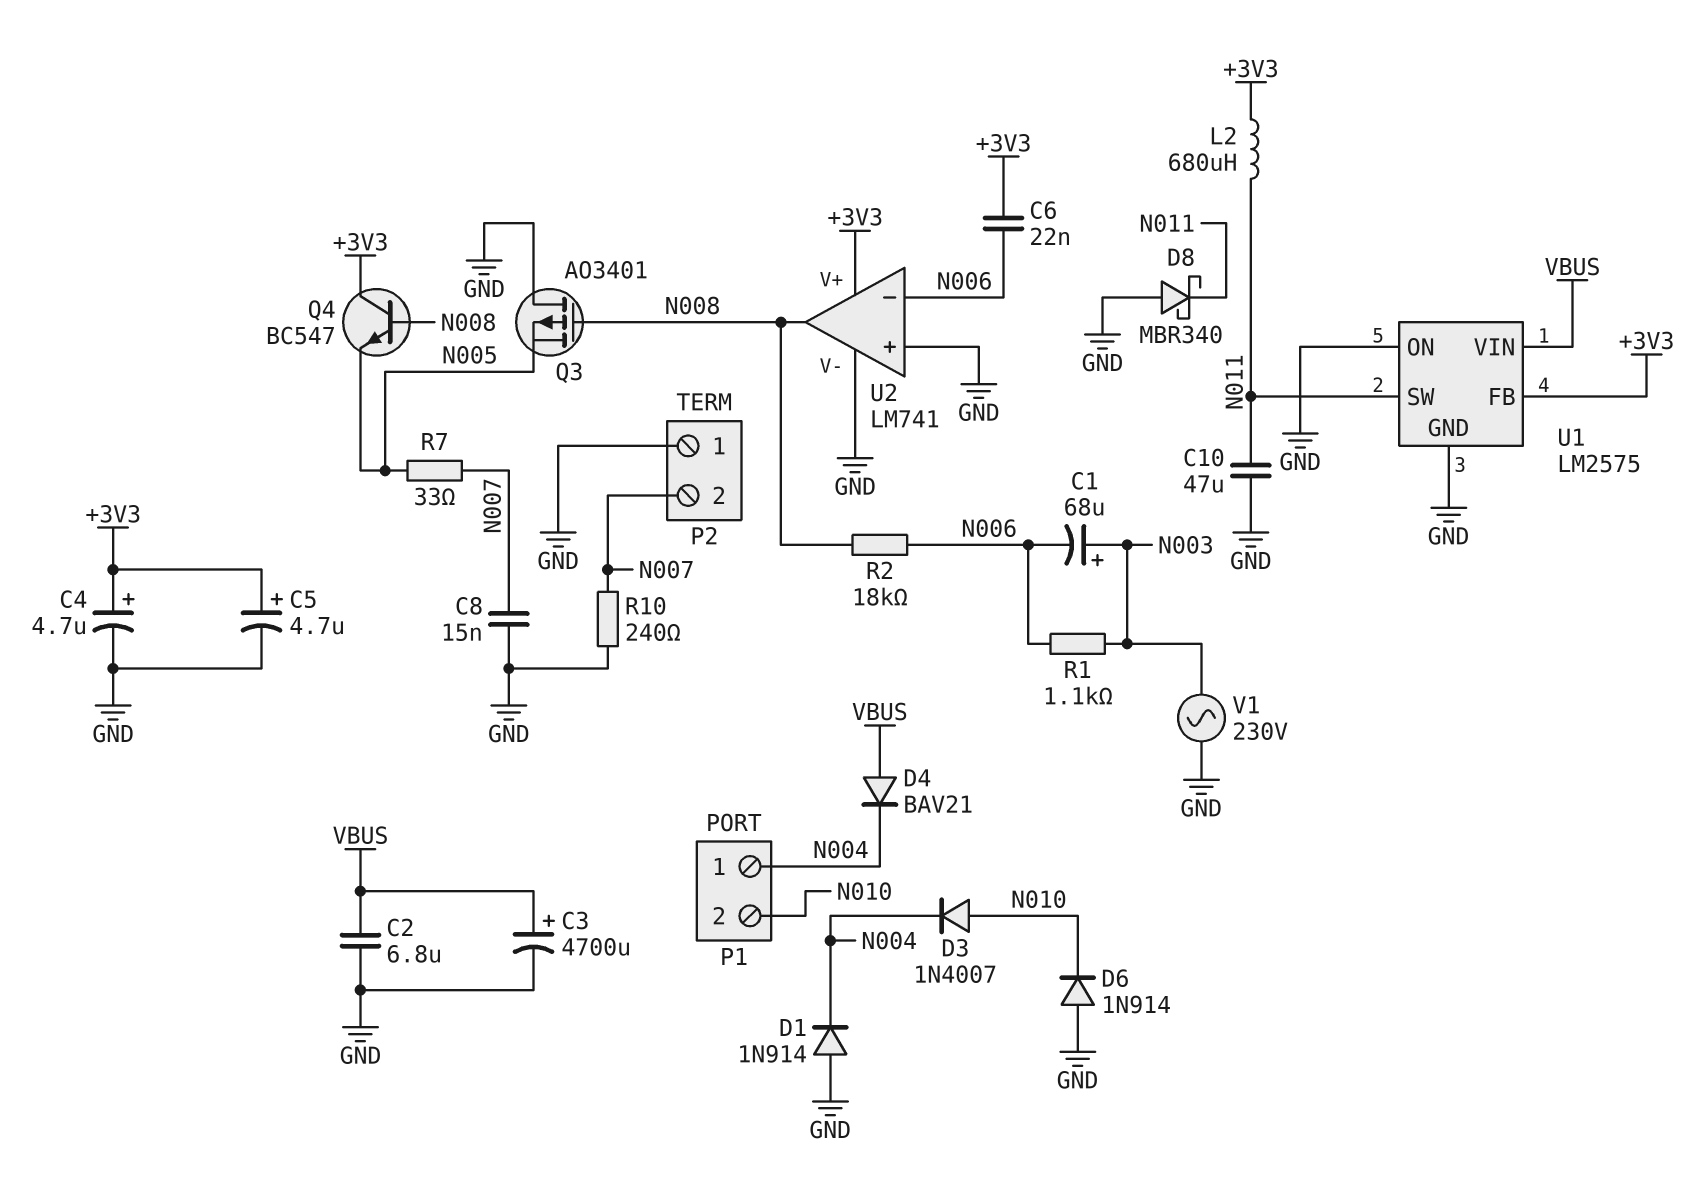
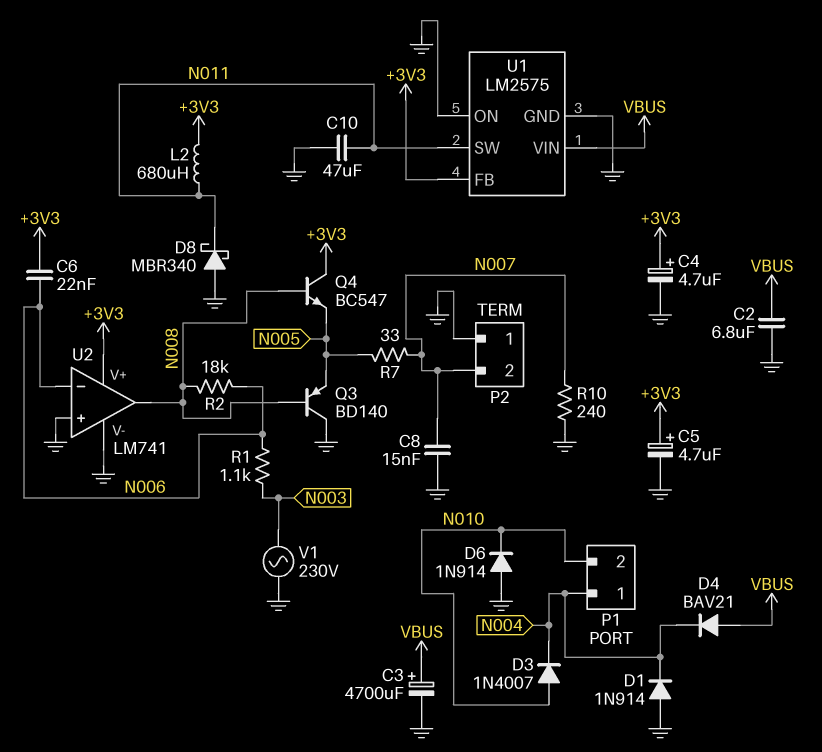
C1: 68uF (plus N003, minus N006) -> none
Q3: PMOS AO3401 (G N008, D GND, S N005) -> PNP BD140 (B N008, C GND, E N005)

